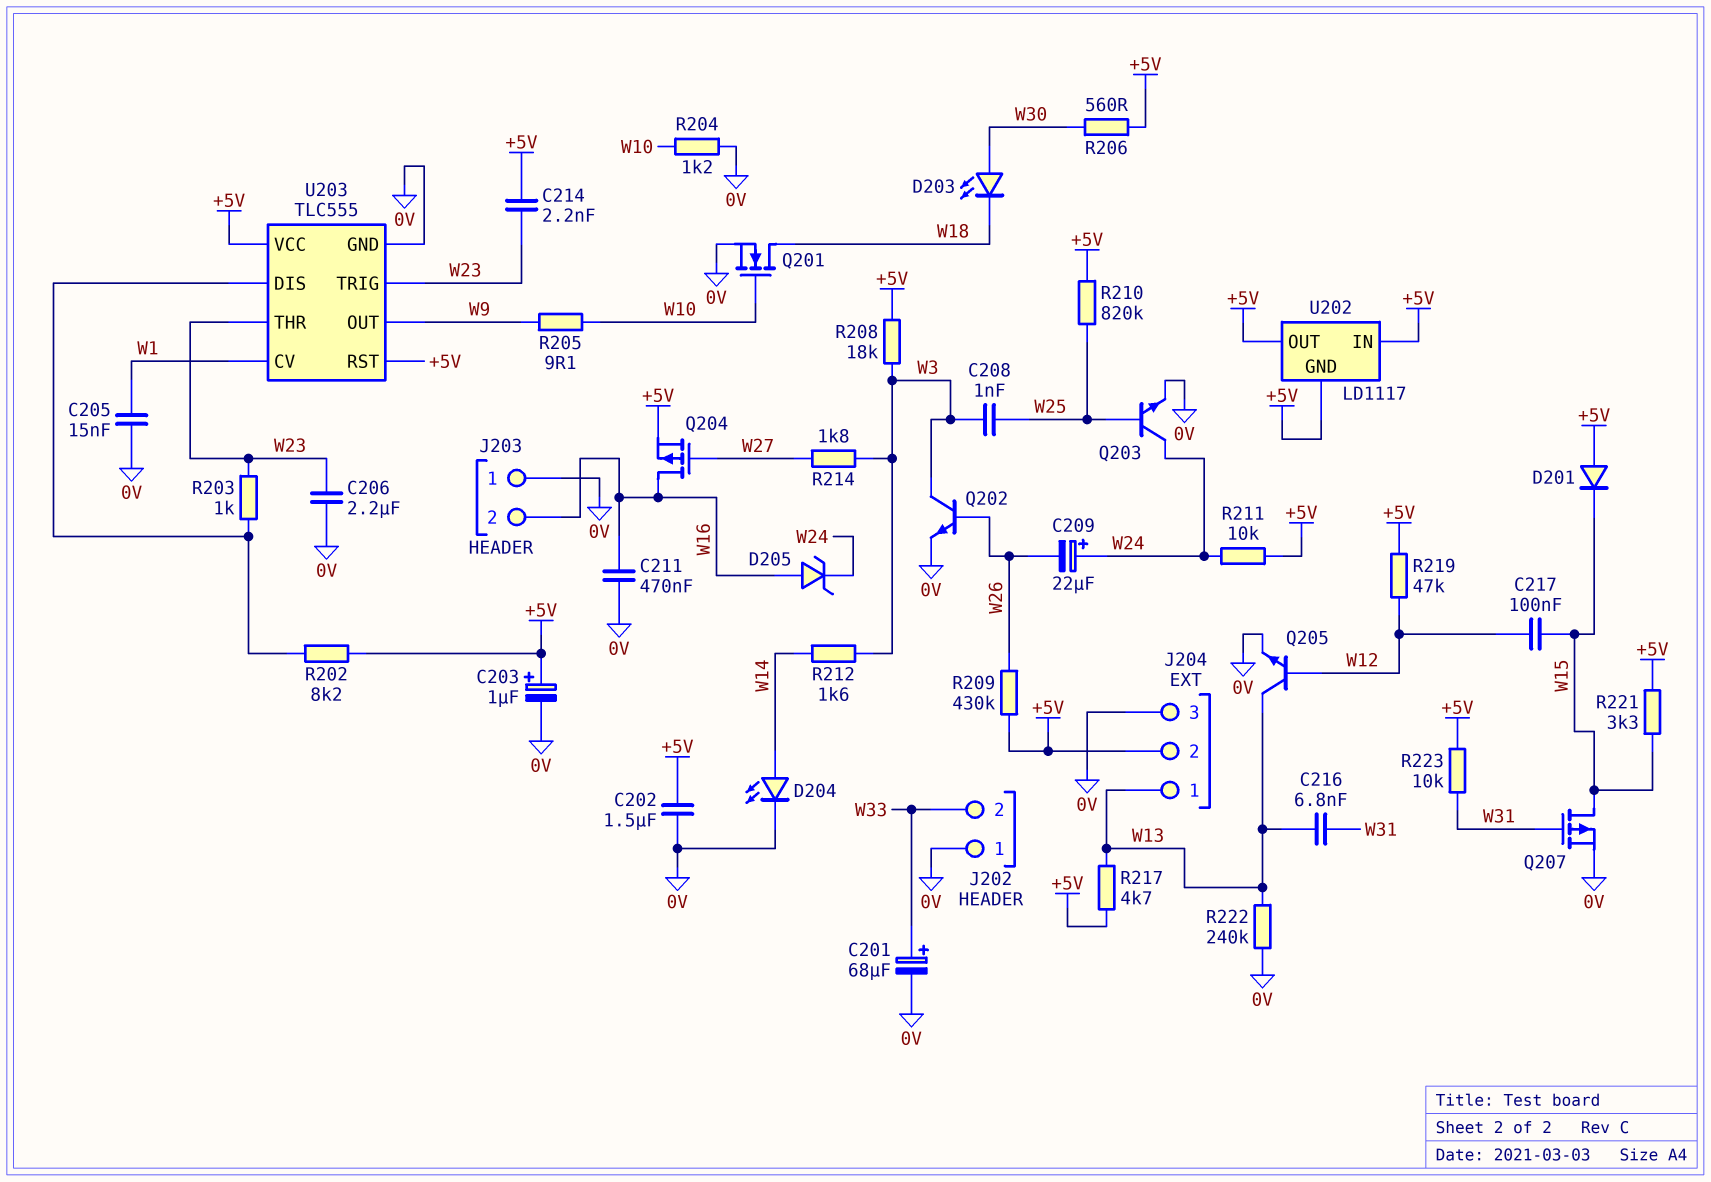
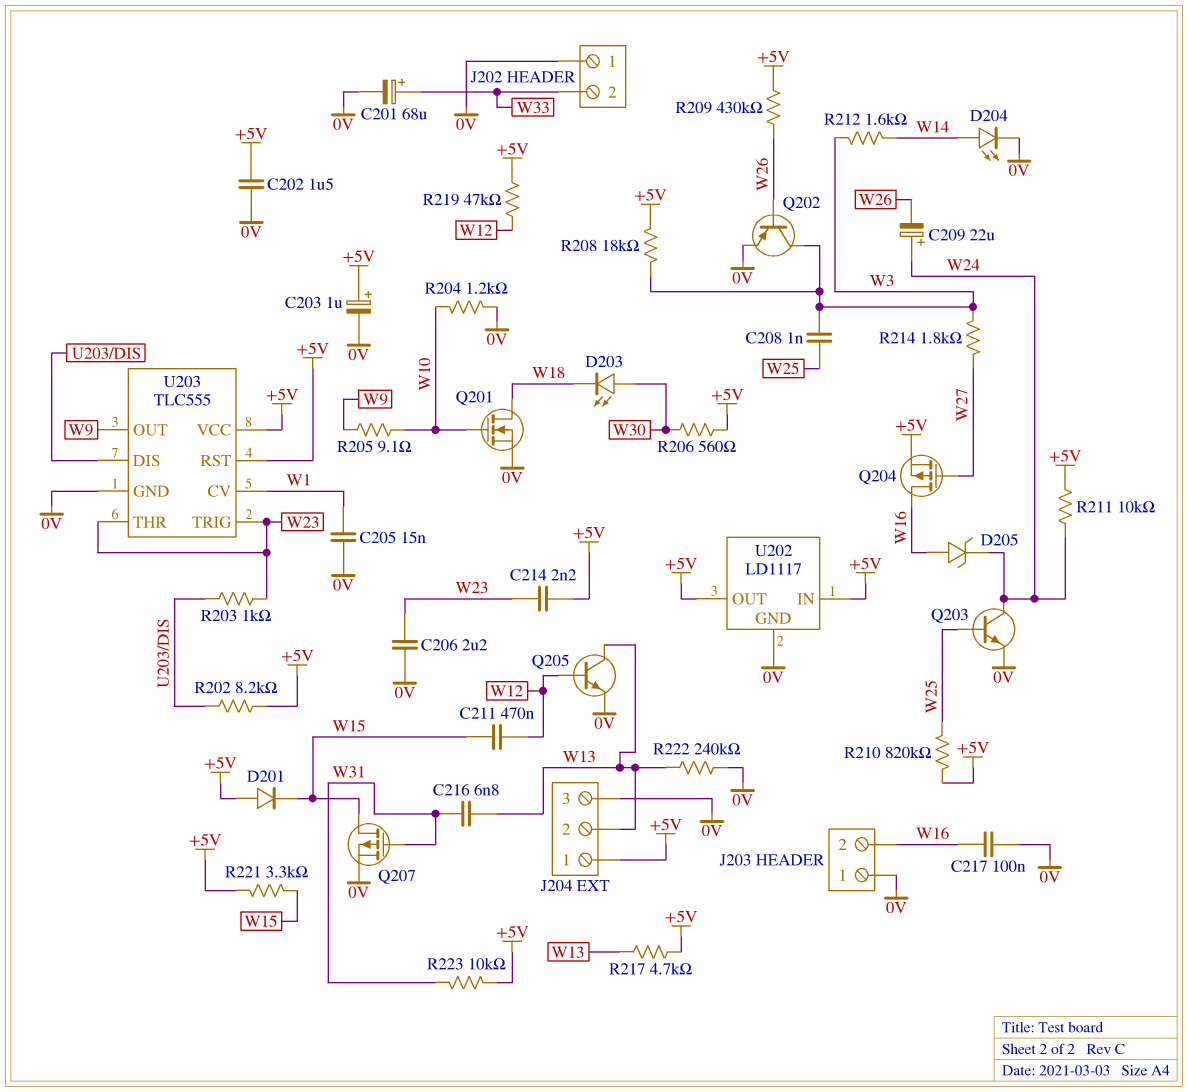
C211: 470nF (0V, W16) -> 470nF (W12, W15)
C217: 100nF (W12, W15) -> 100nF (0V, W16)
J204 pin 1: W13 -> +5V
J204 pin 2: +5V -> W13
Q202: NPN (B W26, C W3, E 0V) -> PNP (B W26, C W3, E 0V)
U202 pin GND: +5V -> 0V

